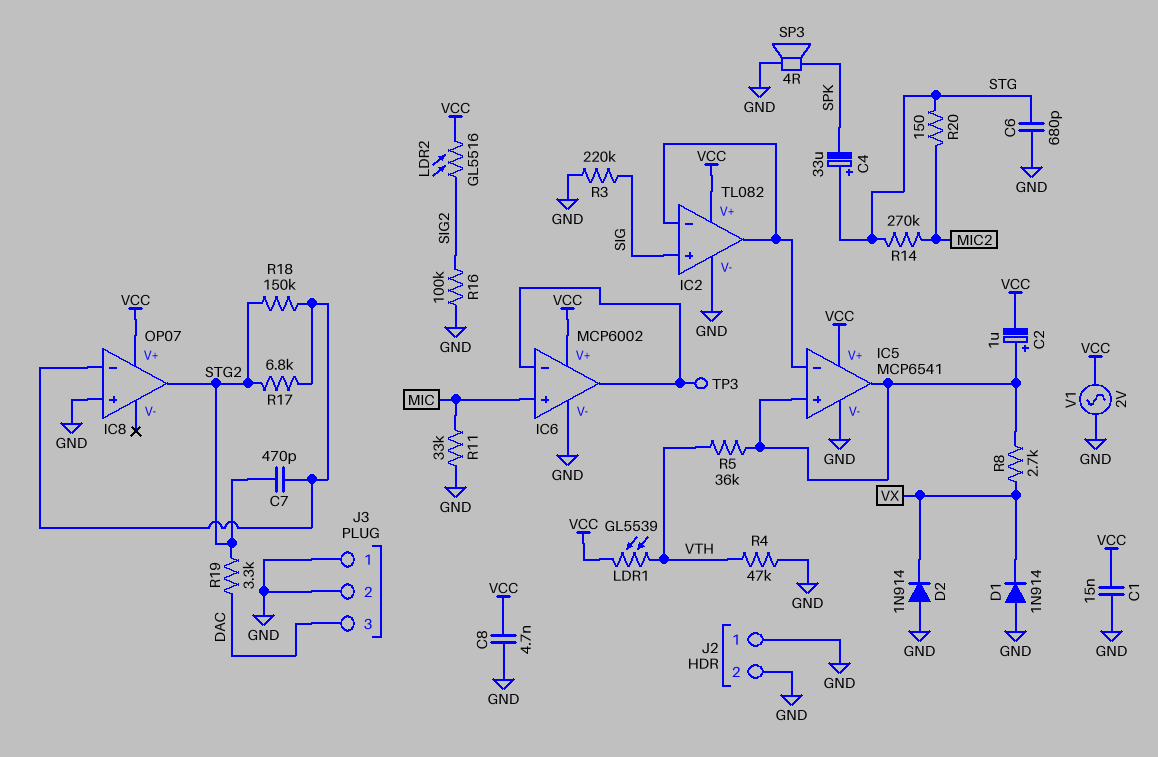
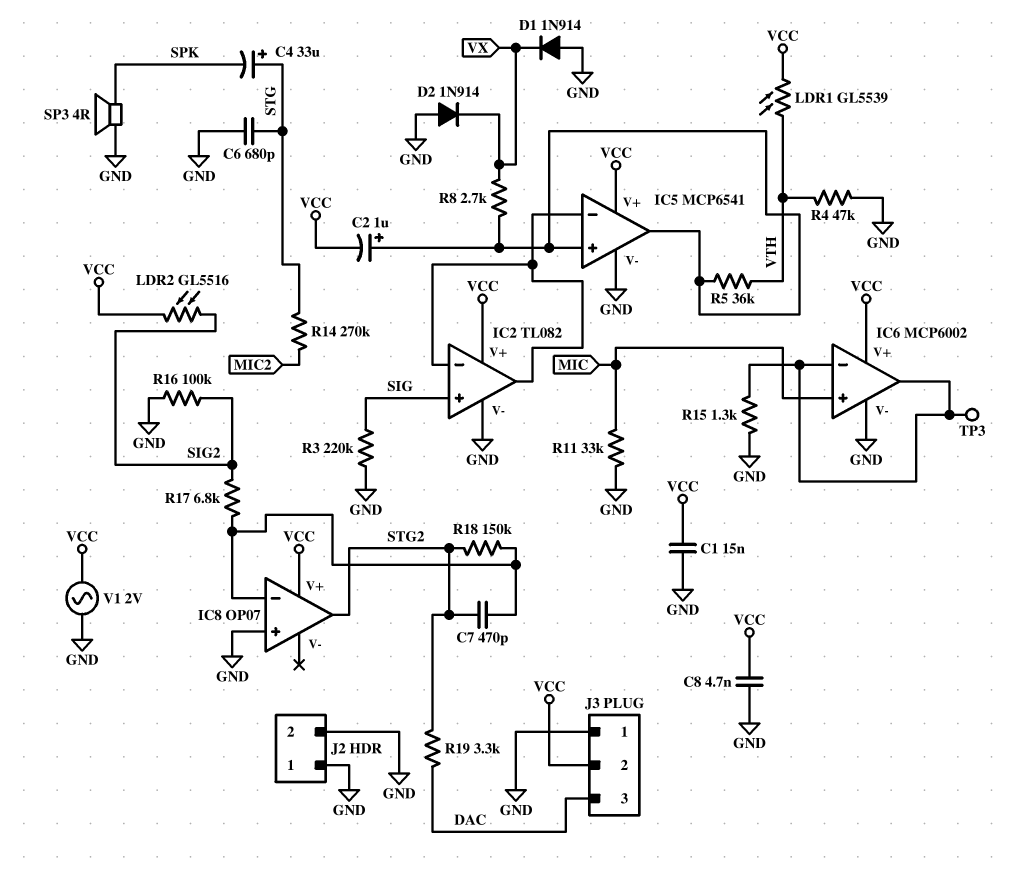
J3 pin 2: GND -> VCC
R15: none -> 1.3k (GND, IC6/in-)
R17: 6.8k (IC8/in-, STG2) -> 6.8k (IC8/in-, SIG2)
R20: 150 (MIC2, STG) -> none

